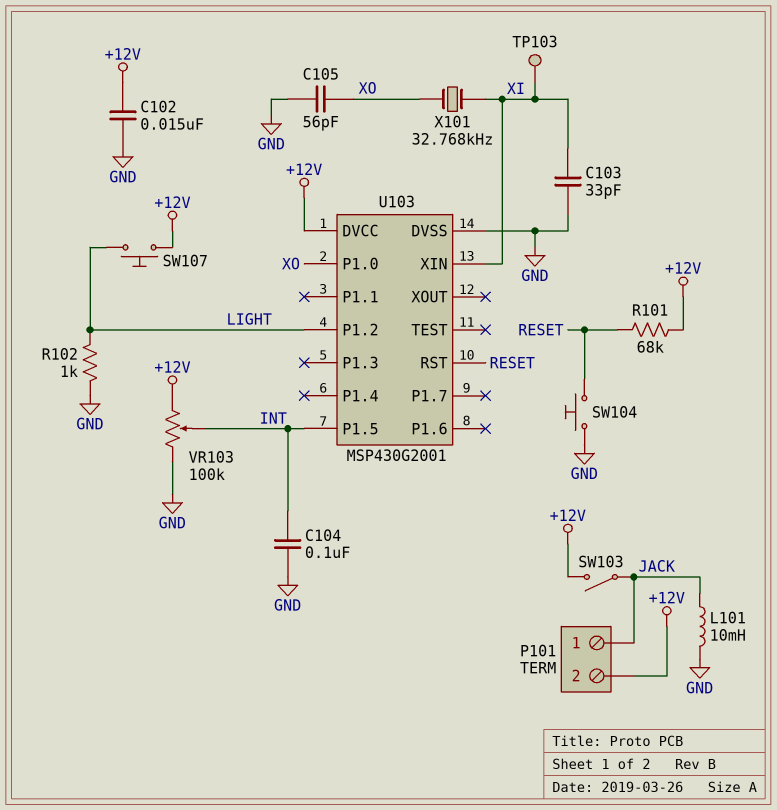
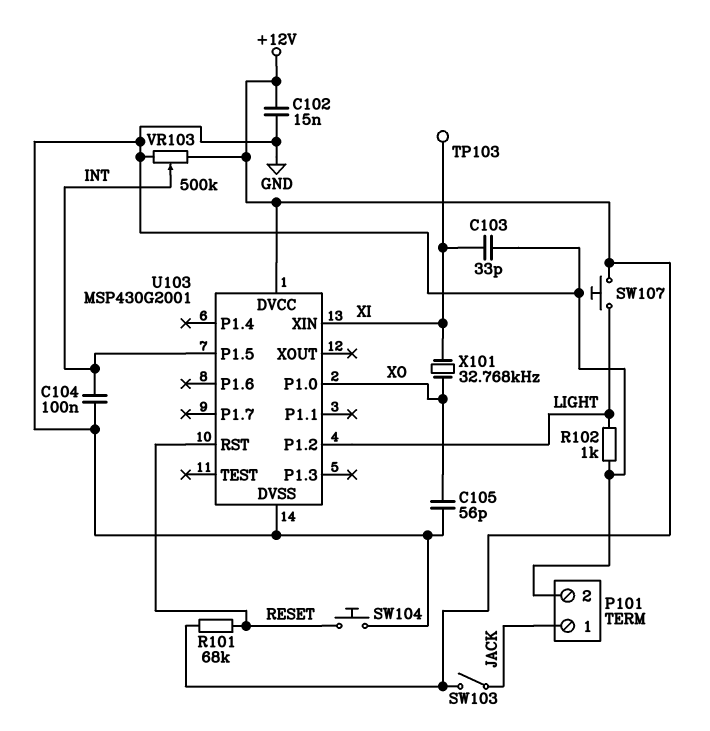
L101: 10mH (GND, JACK) -> none
P101 pin 2: +12V -> GND
VR103: 100k (+12V, GND, wiper INT) -> 500k (+12V, GND, wiper INT)

